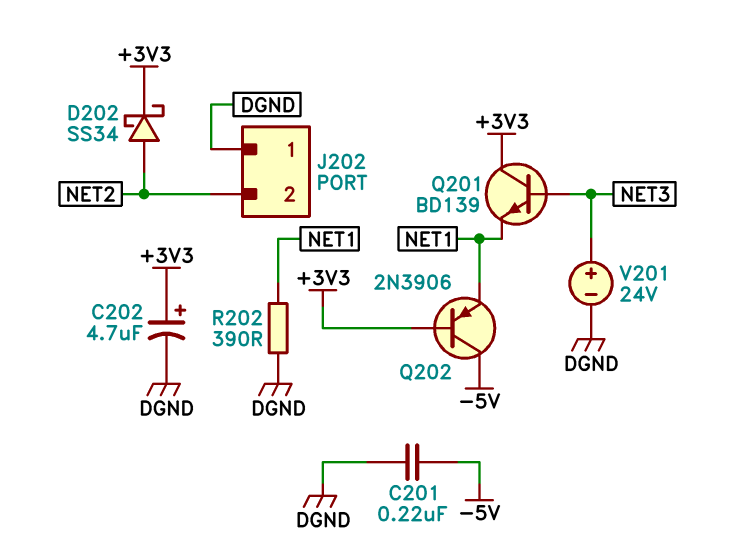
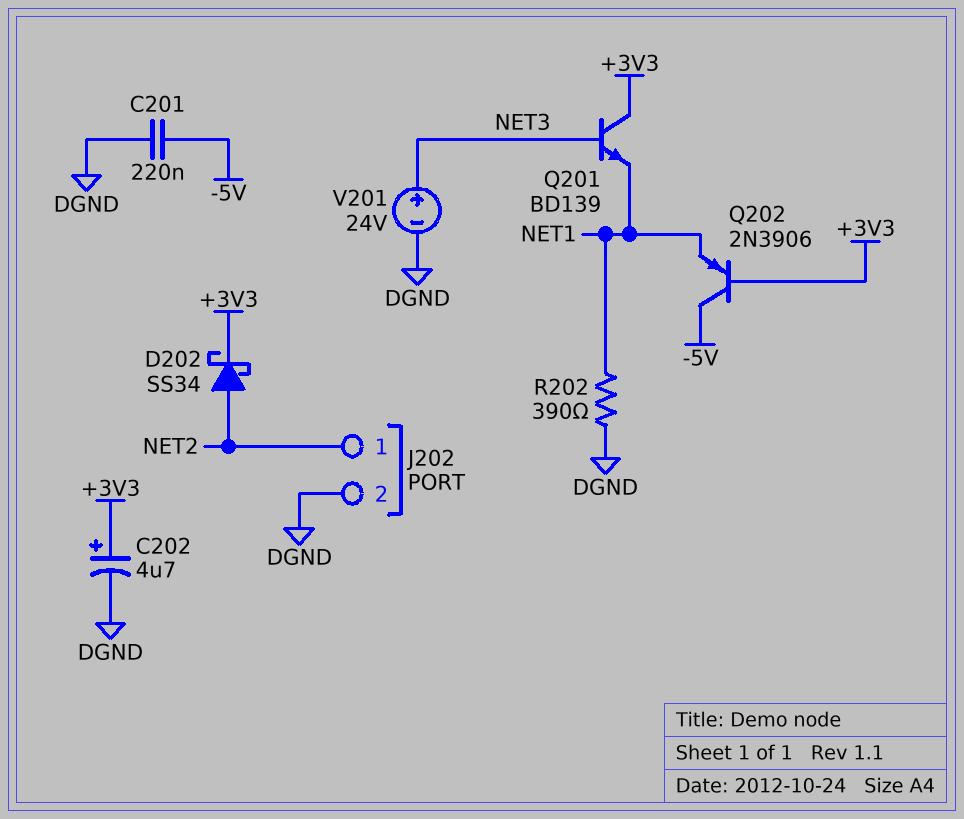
J202 pin 1: DGND -> NET2
J202 pin 2: NET2 -> DGND

